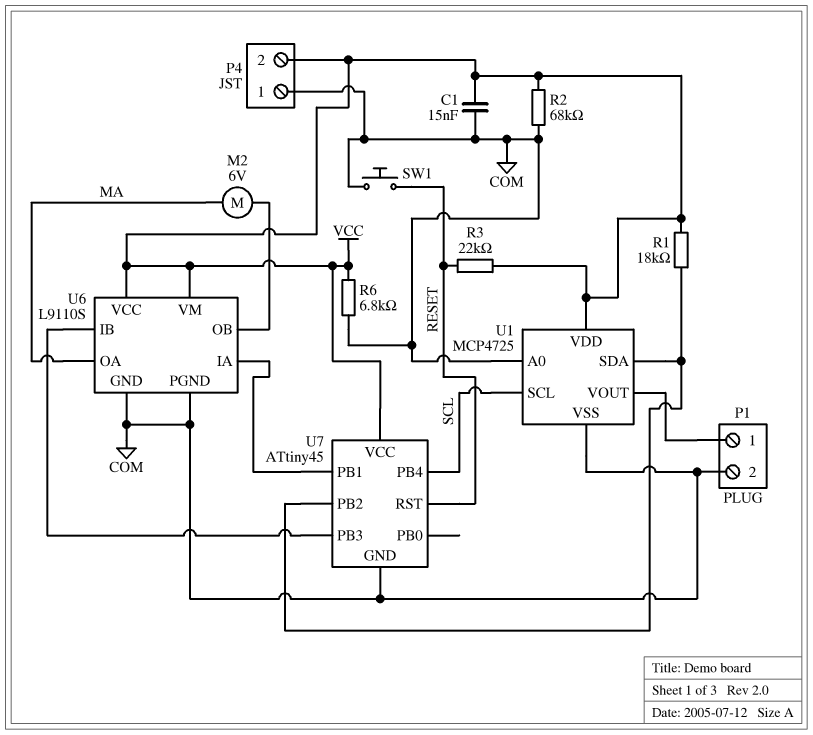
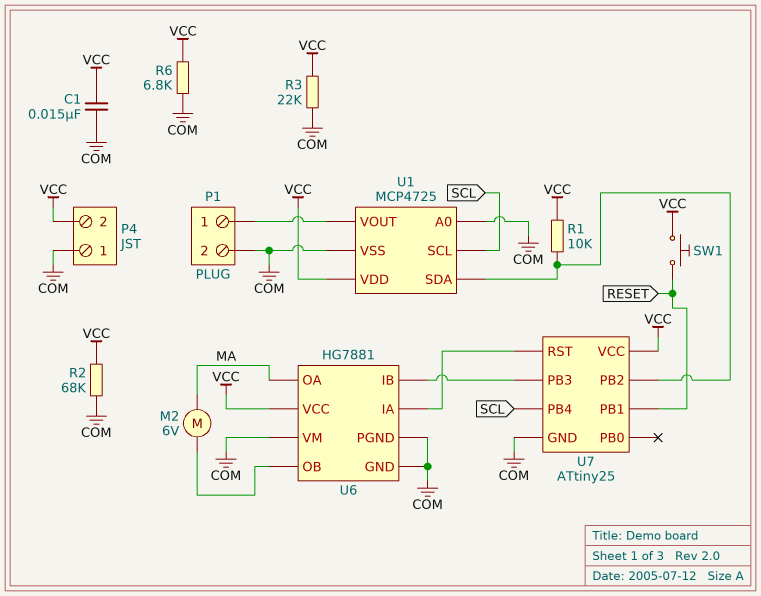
R1: 18k (U1/SDA, VCC) -> 10k (U1/SDA, VCC)
R3: 22k (RESET, VCC) -> 22k (COM, VCC)
SW1: button (COM, RESET) -> button (RESET, VCC)
U6: L9110S -> HG7881
U6 pin VM: VCC -> COM
U7: ATtiny45 -> ATtiny25
U7 pin PB1: U6/IA -> RESET
U7 pin RST: RESET -> U6/IA

